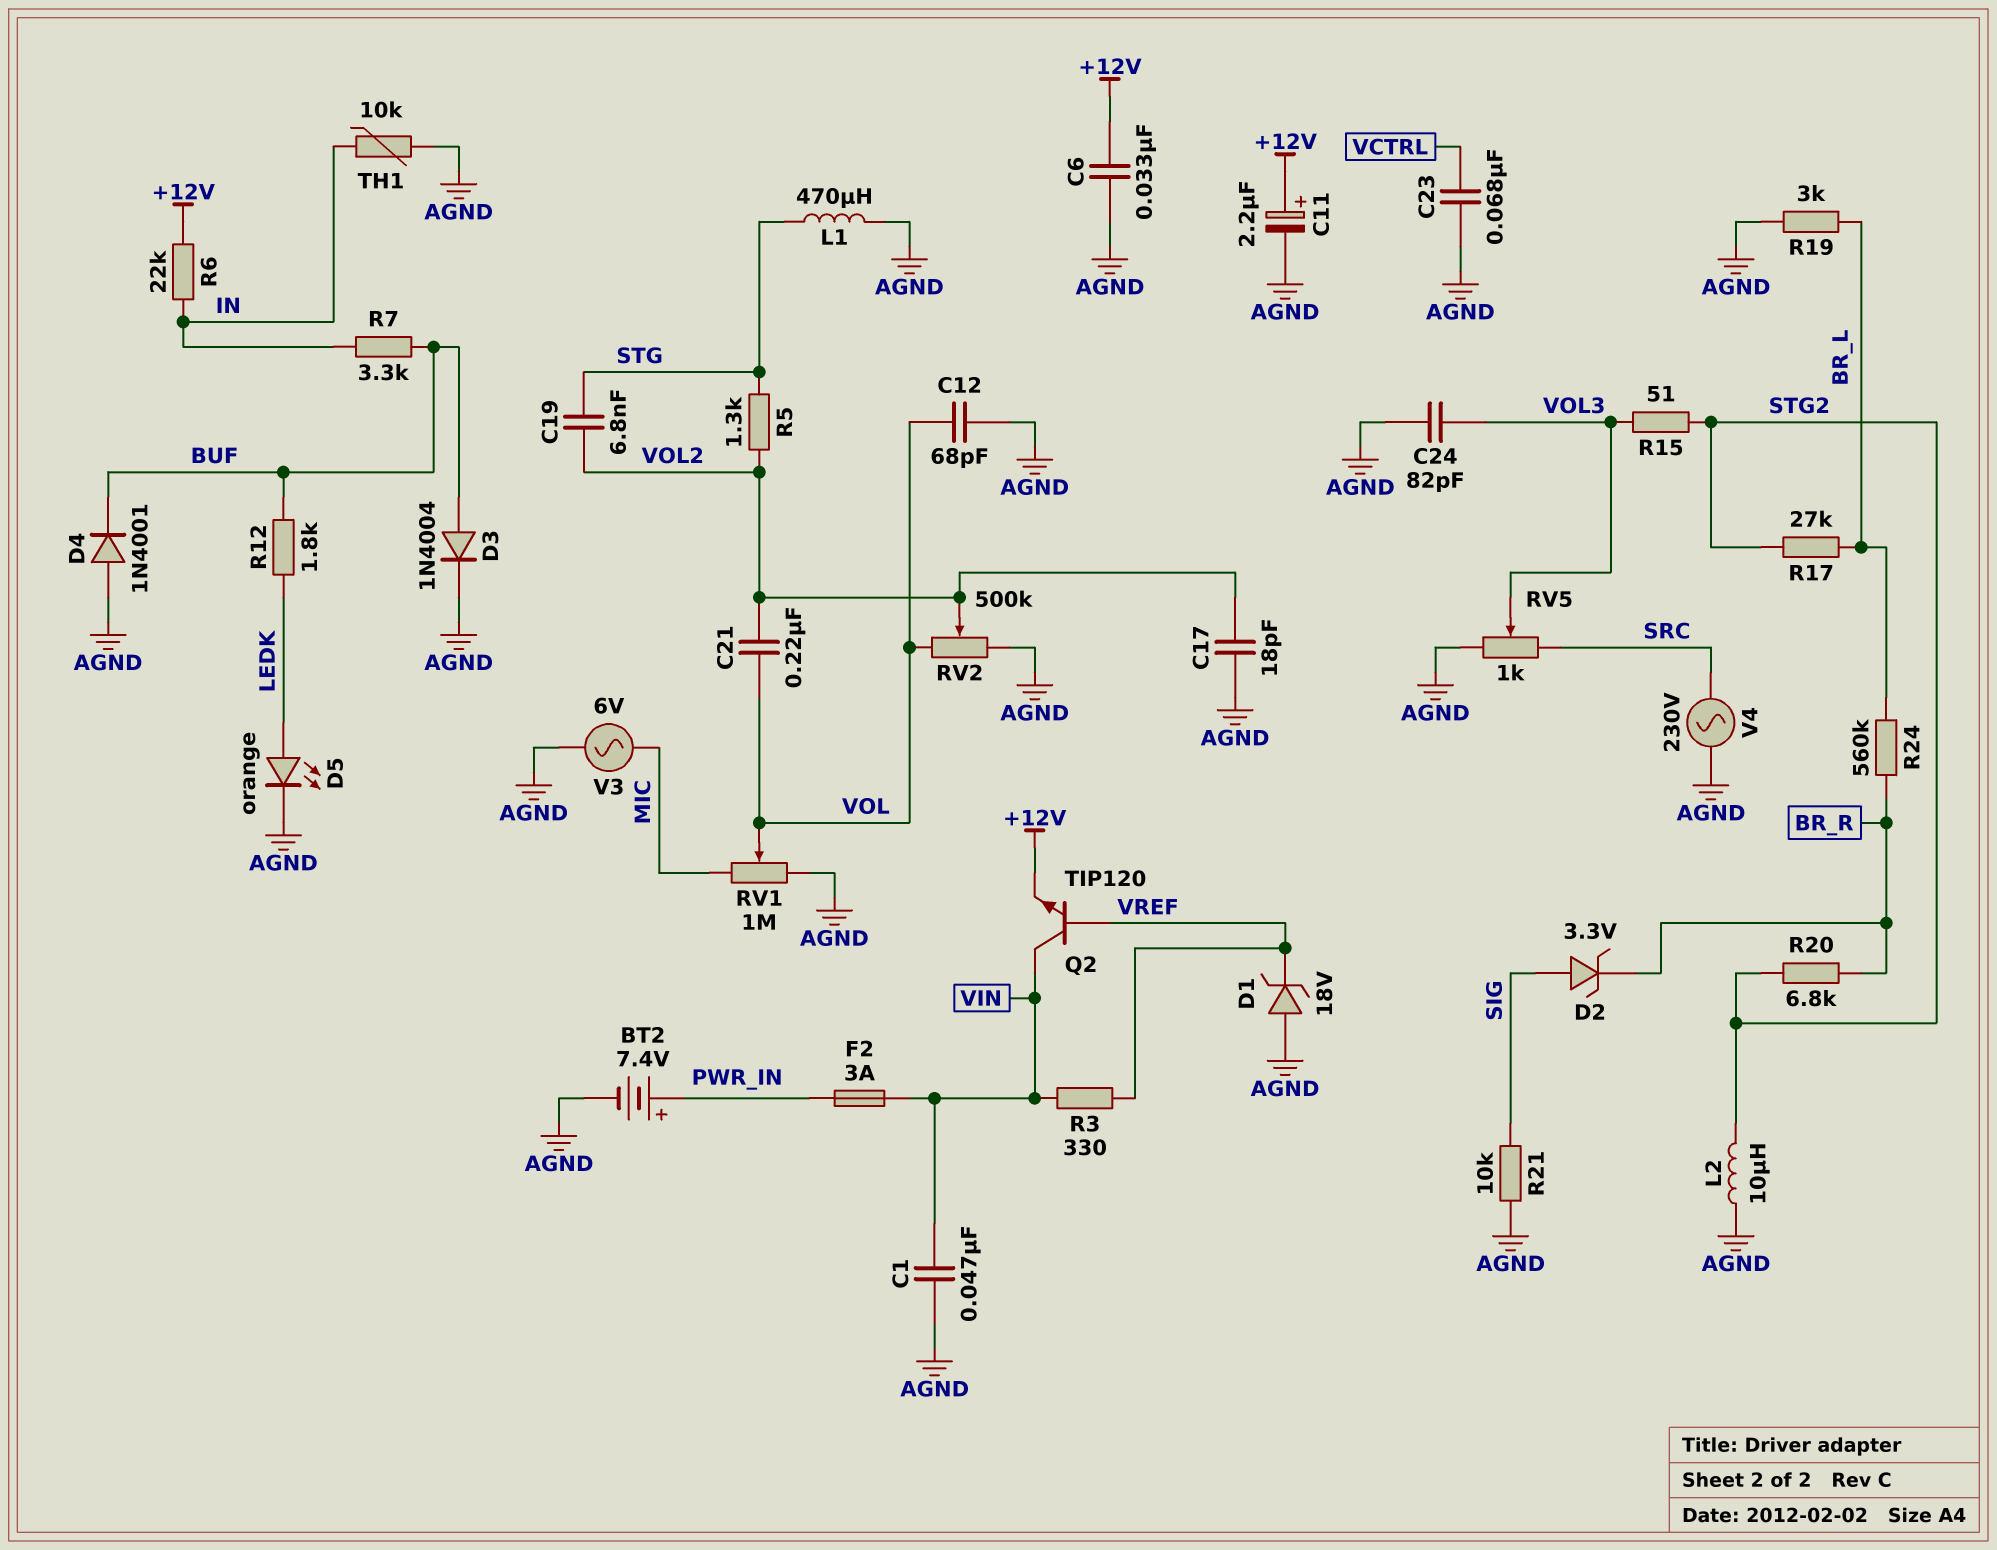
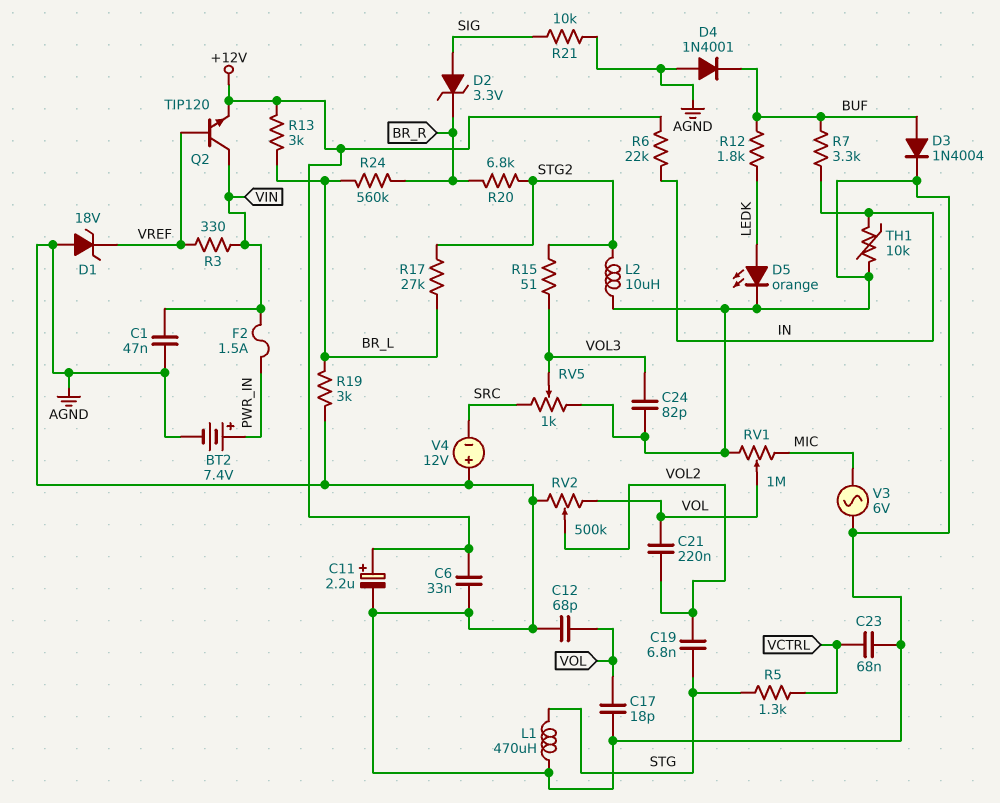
C17: 18pF (AGND, VOL2) -> 18pF (AGND, VOL)
F2: 3A (PWR_IN, VIN) -> 1.5A (PWR_IN, VIN)
R5: 1.3k (STG, VOL2) -> 1.3k (STG, VCTRL)
R13: none -> 3k (+12V, BR_L)
V4: AC 230V (AGND, SRC) -> 12V (plus AGND, minus SRC)

